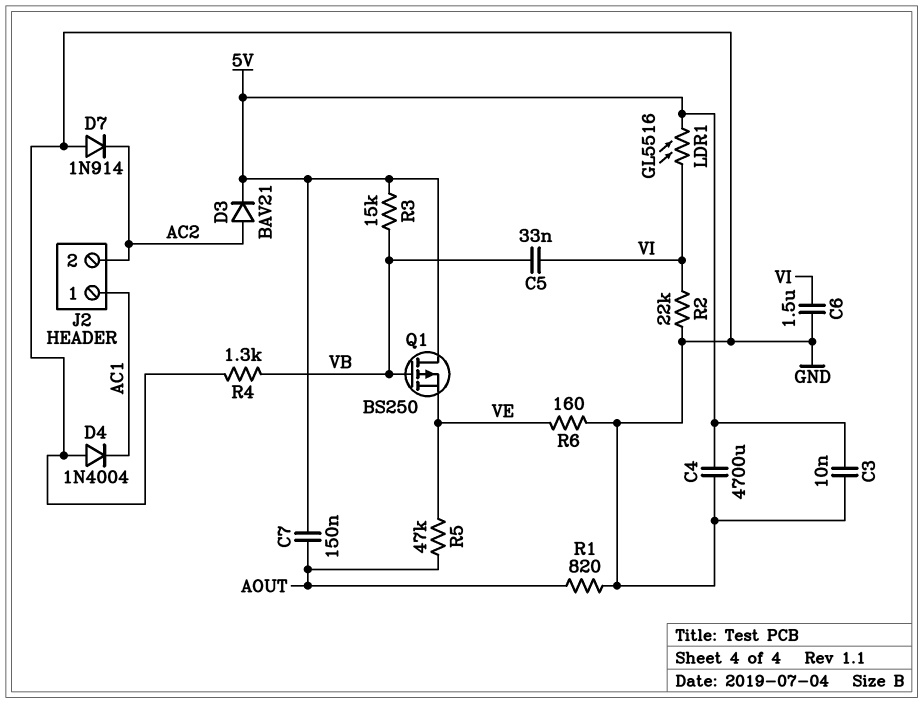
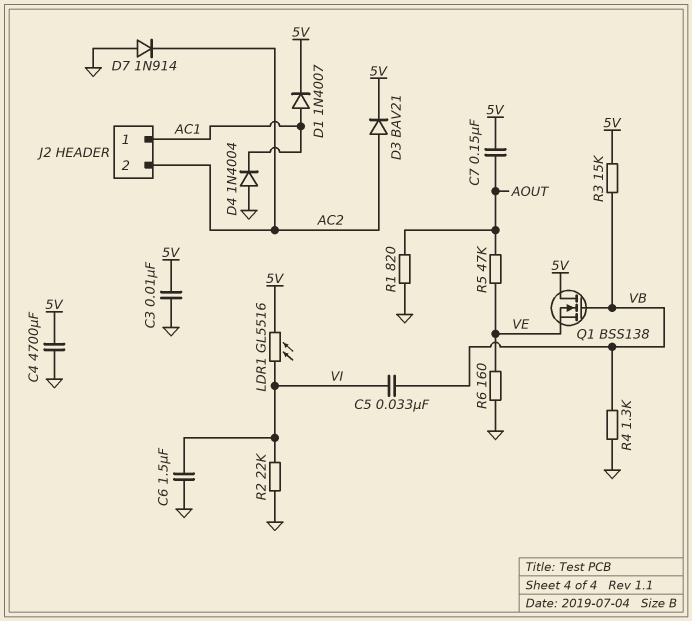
D1: none -> diode 1N4007 (A AC1, K 5V)
Q1: PMOS BS250 (G VB, D 5V, S VE) -> NMOS BSS138 (G VB, D 5V, S VE)

